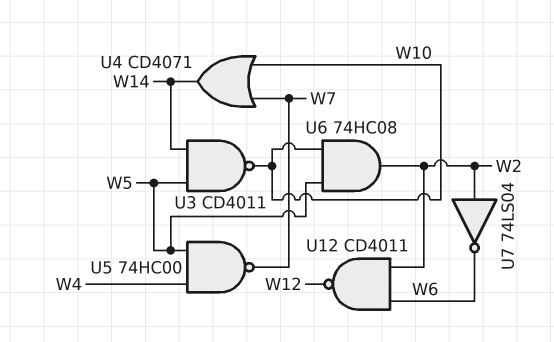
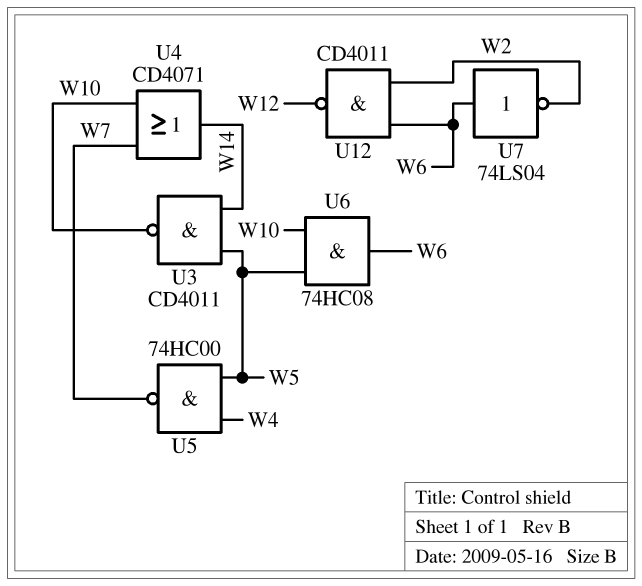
U6: AND 74HC08 (in W5, in W10, out W2) -> AND 74HC08 (in W5, in W10, out W6)
U7: NOT 74LS04 (in W2, out W6) -> NOT 74LS04 (in W6, out W2)

